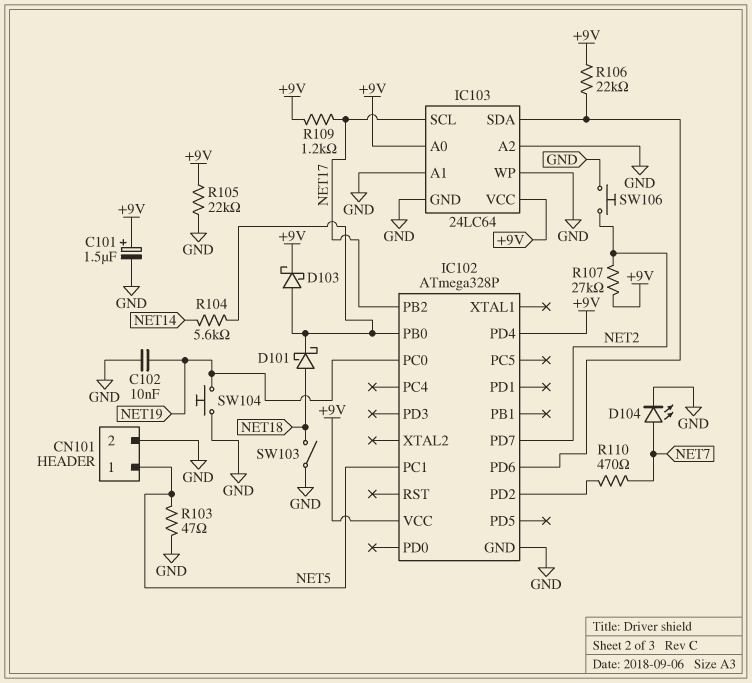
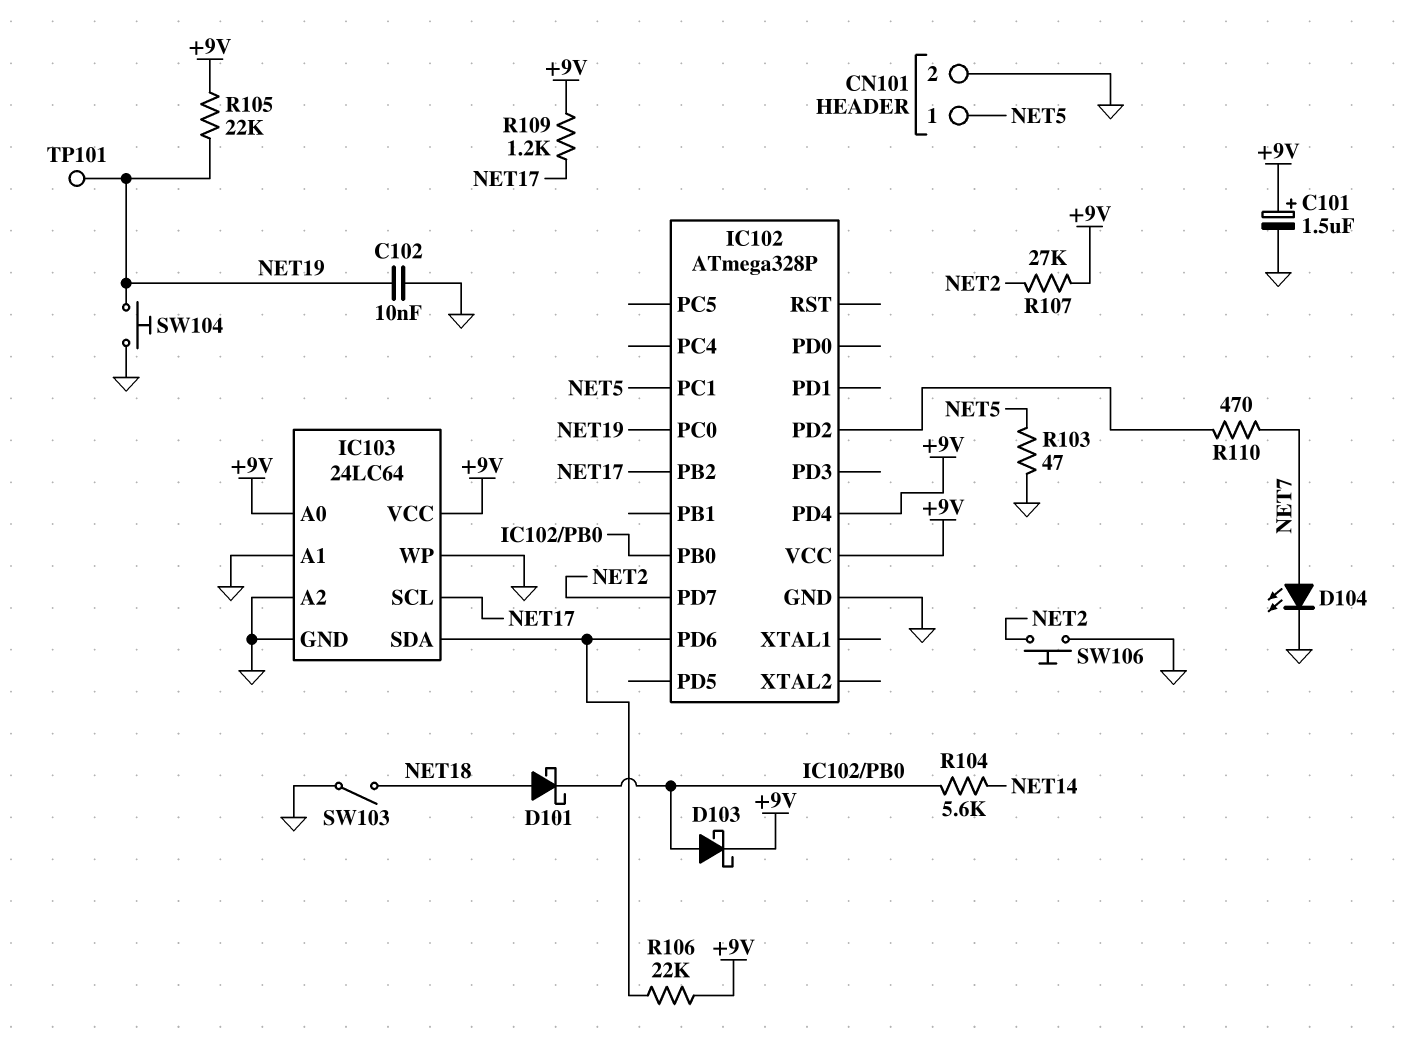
R105: 22k (+9V, GND) -> 22k (+9V, NET19)
TP101: none -> test point (NET19)

